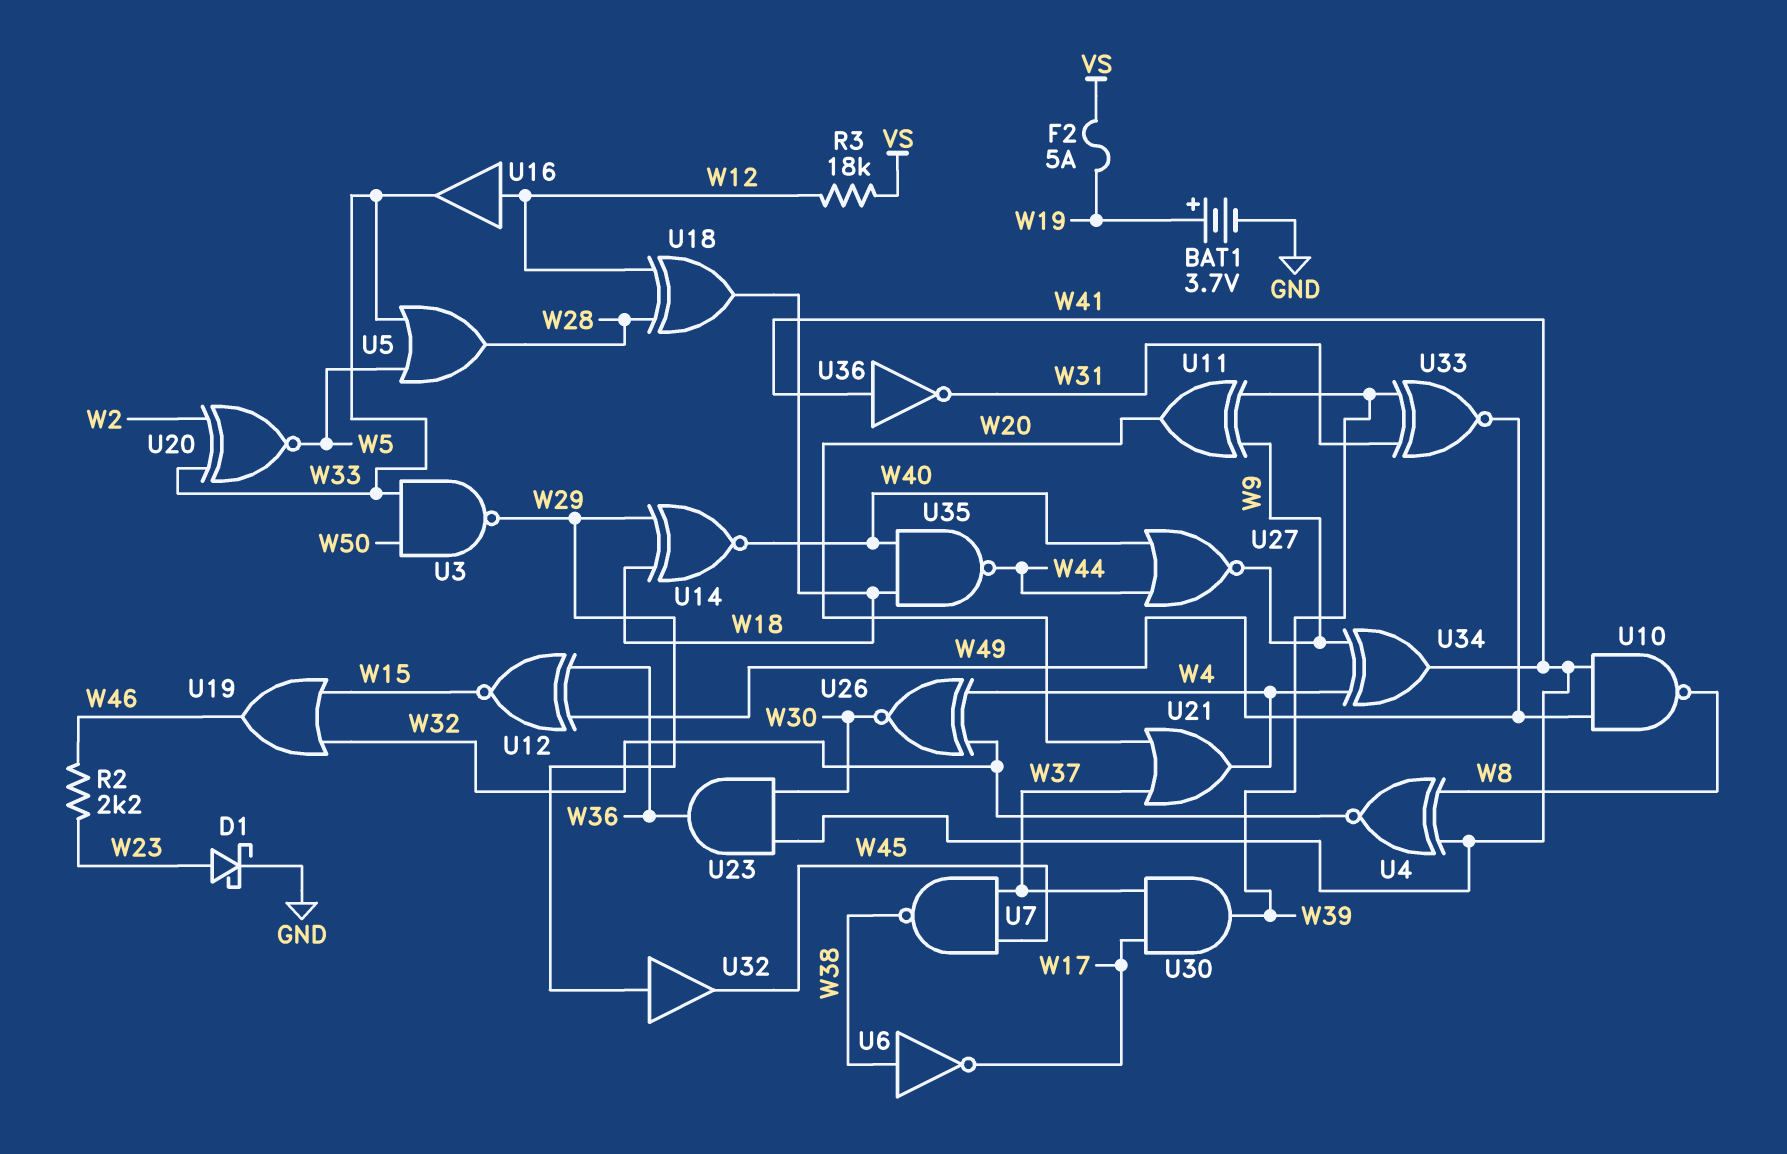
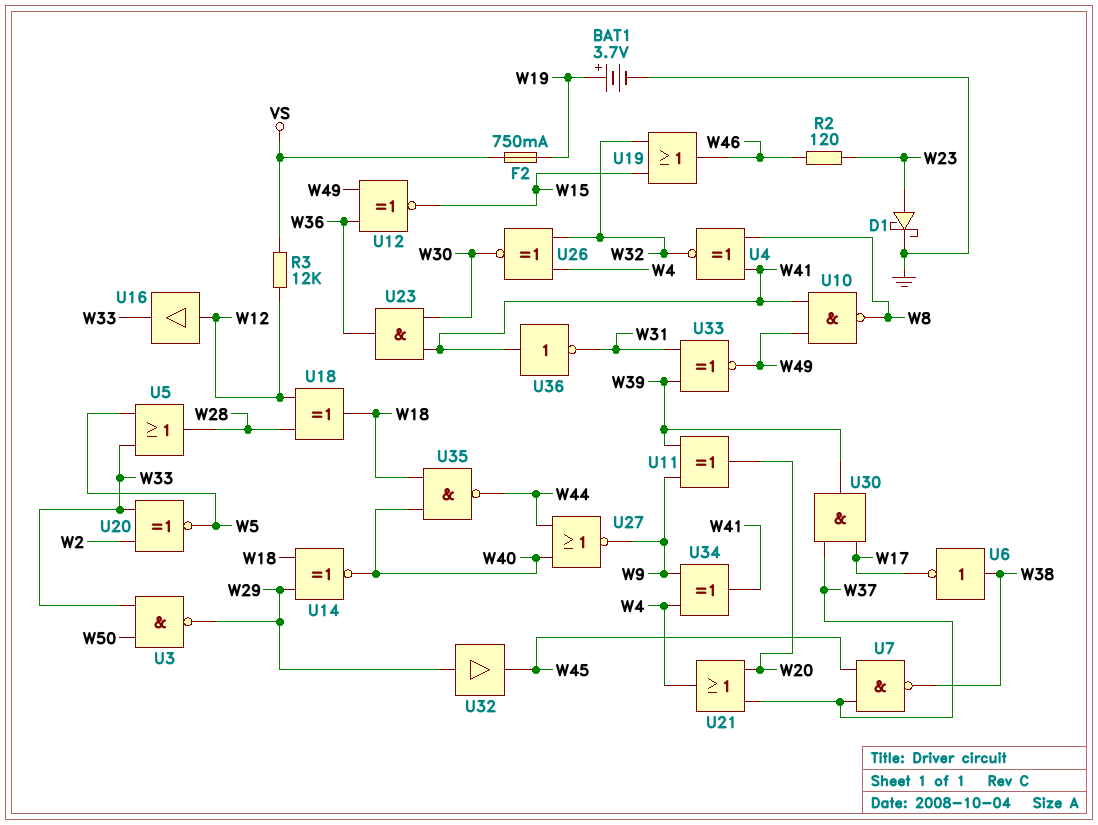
F2: 5A (VS, W19) -> 750mA (VS, W19)
R2: 2.2k (W23, W46) -> 120 (W23, W46)
R3: 18k (VS, W12) -> 12k (VS, W12)

